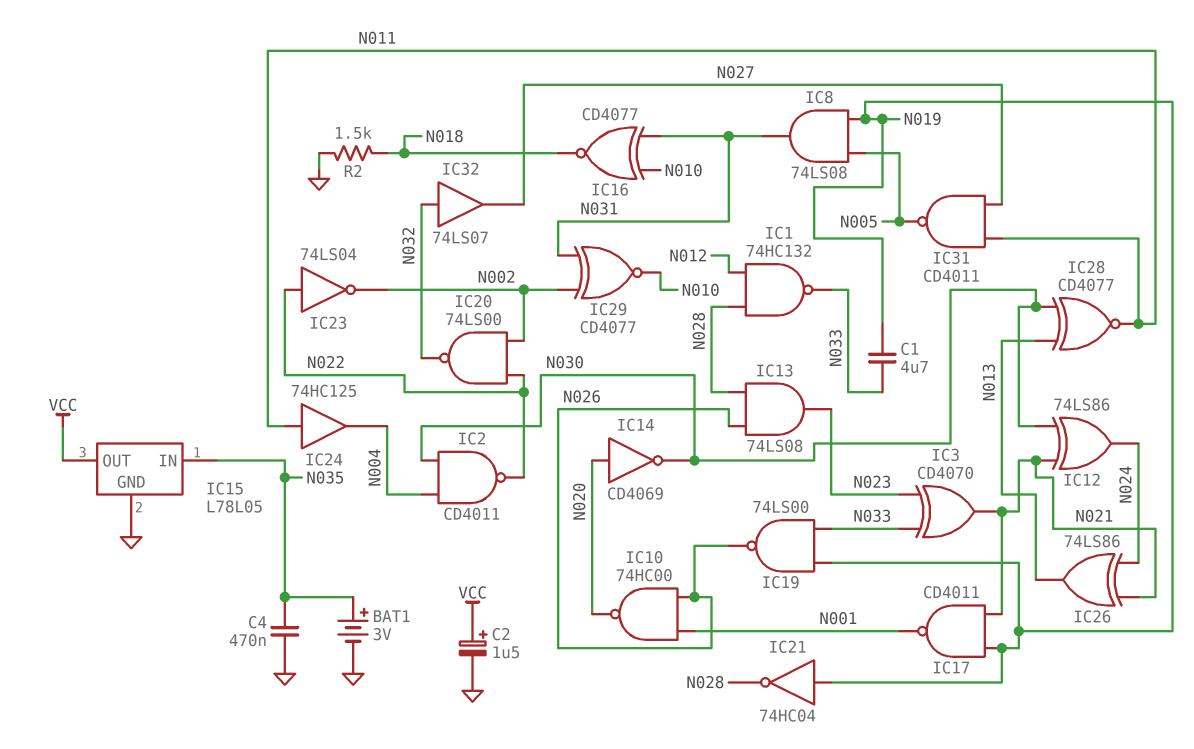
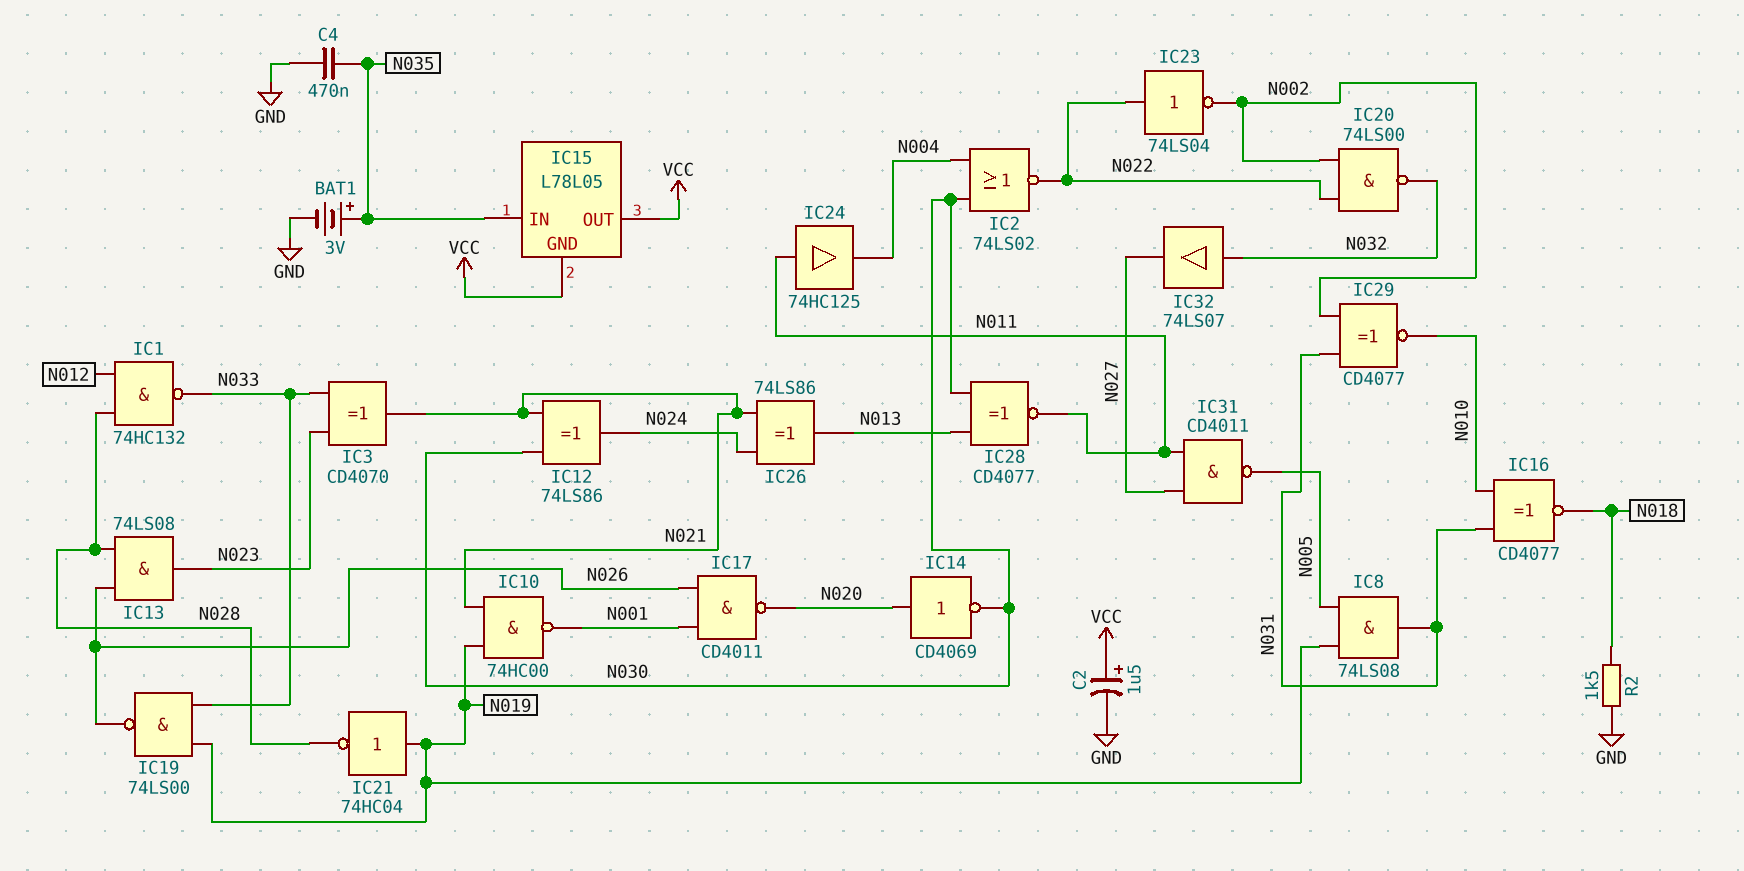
C1: 4.7uF (N019, N033) -> none
IC2: NAND CD4011 (in N004, in N030, out N022) -> NOR 74LS02 (in N004, in N030, out N022)
IC10: NAND 74HC00 (in N001, in N026, out N020) -> NAND 74HC00 (in N019, in N021, out N001)
IC15 pin GND: GND -> VCC
IC17: NAND CD4011 (in N019, in N021, out N001) -> NAND CD4011 (in N001, in N026, out N020)

